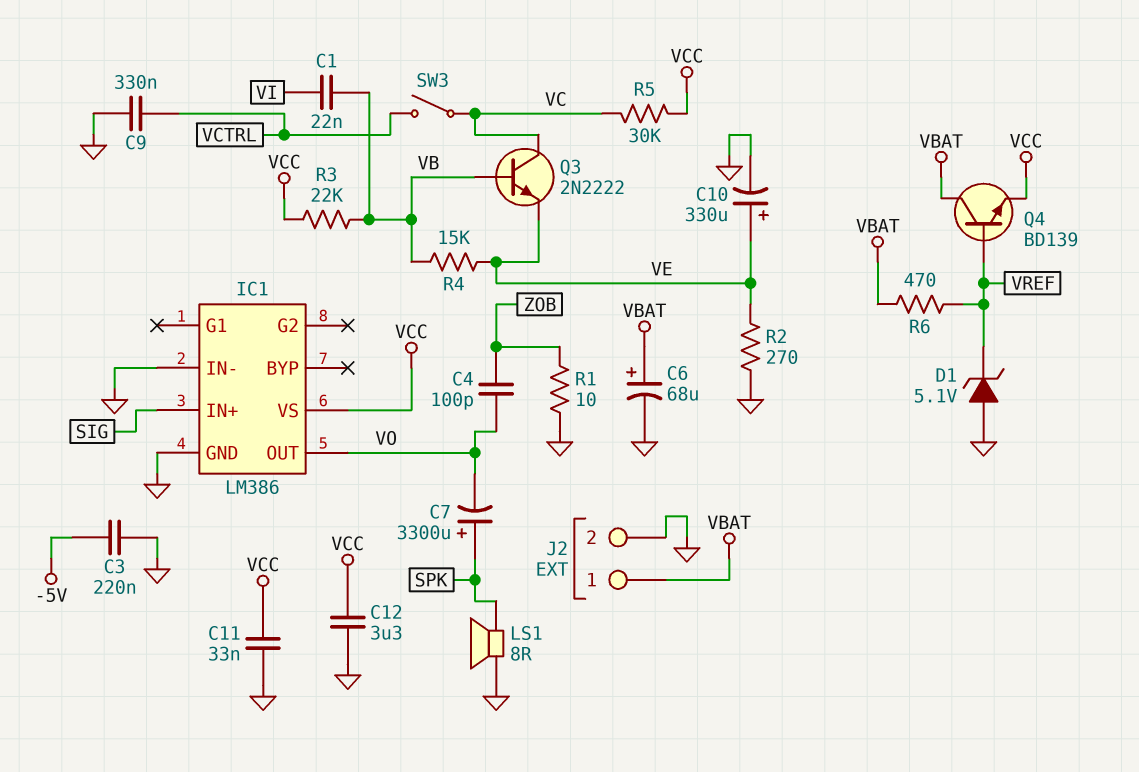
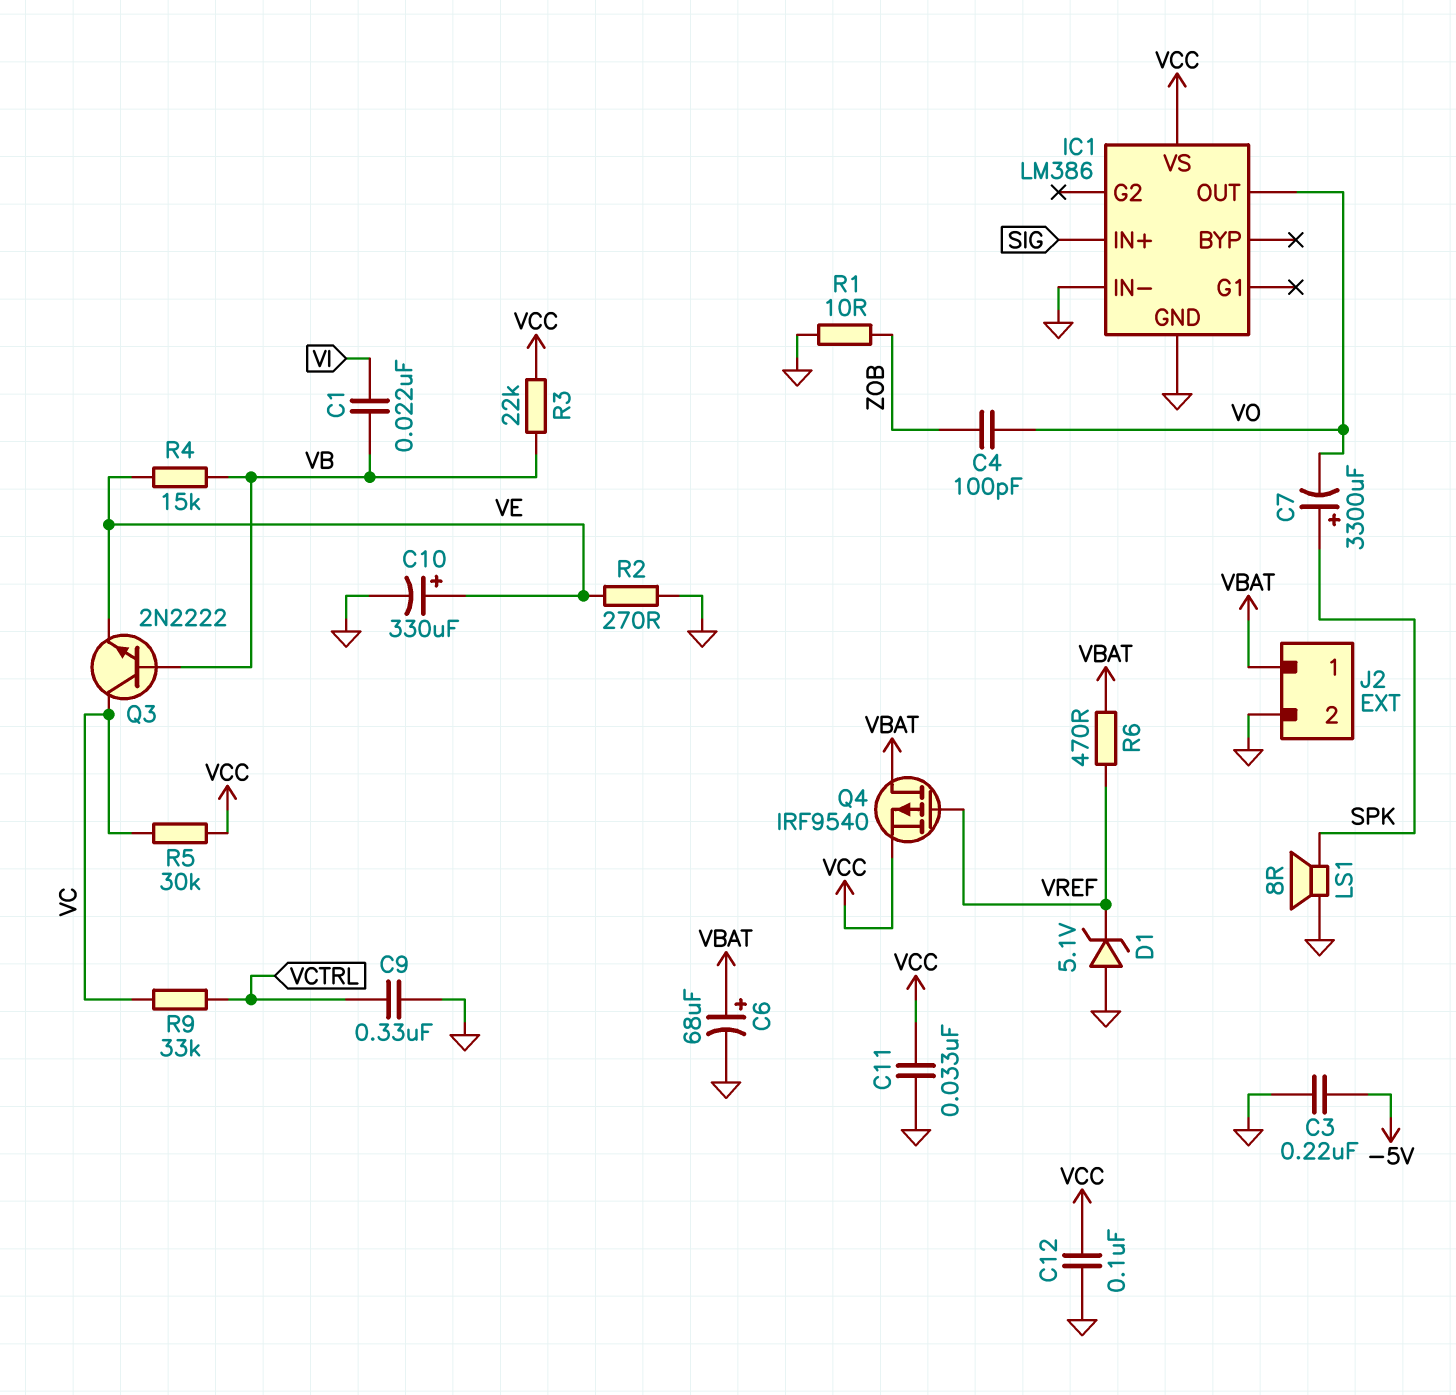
C12: 3.3uF (GND, VCC) -> 100nF (GND, VCC)
Q4: NPN BD139 (B VREF, C VBAT, E VCC) -> PMOS IRF9540 (G VREF, D VBAT, S VCC)
R9: none -> 33k (VC, VCTRL)
SW3: switch (VC, VCTRL) -> none

